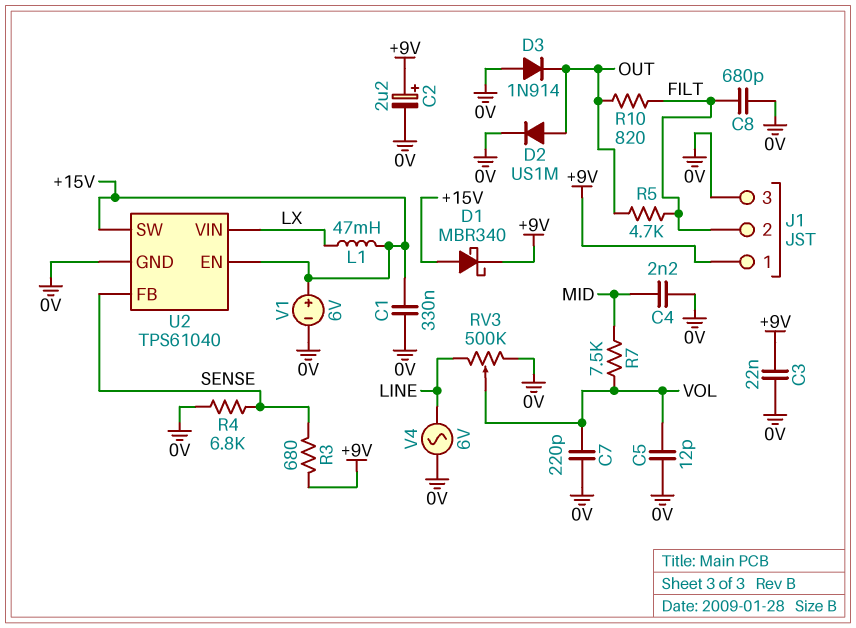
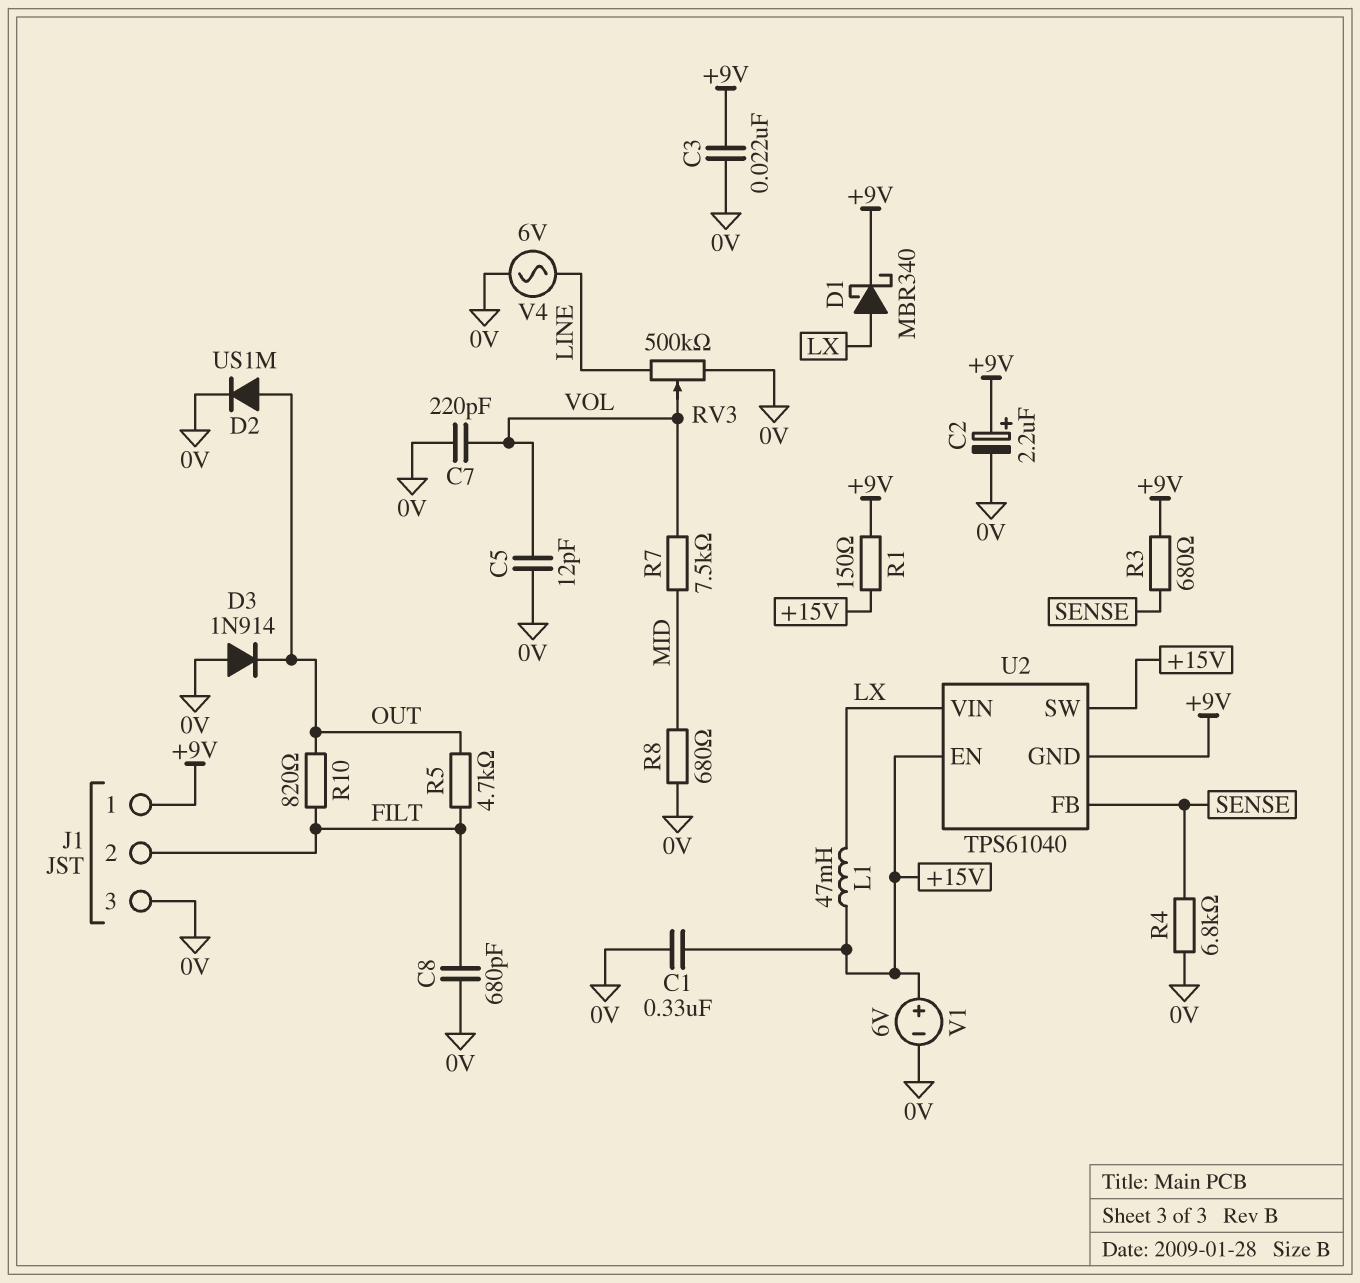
C4: 2.2nF (0V, MID) -> none
D1: schottky MBR340 (A +15V, K +9V) -> schottky MBR340 (A LX, K +9V)
R1: none -> 150 (+9V, +15V)
R8: none -> 680 (0V, MID)
U2 pin GND: 0V -> +9V

